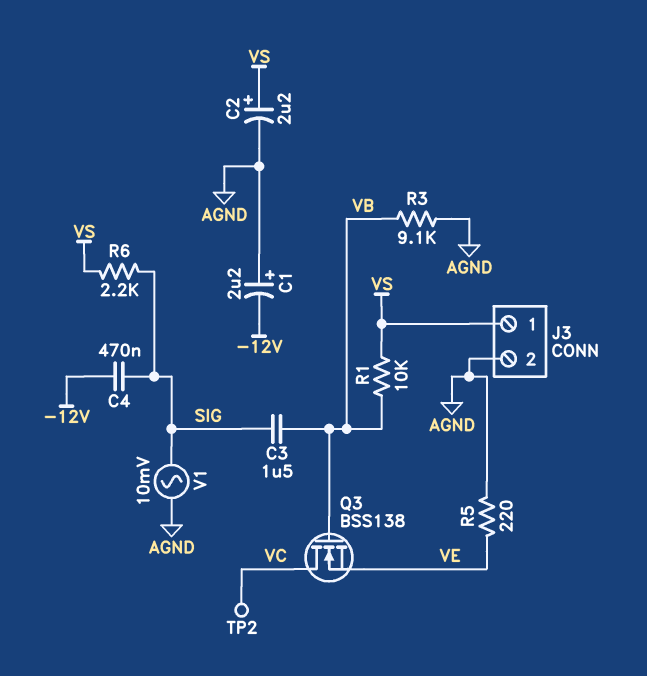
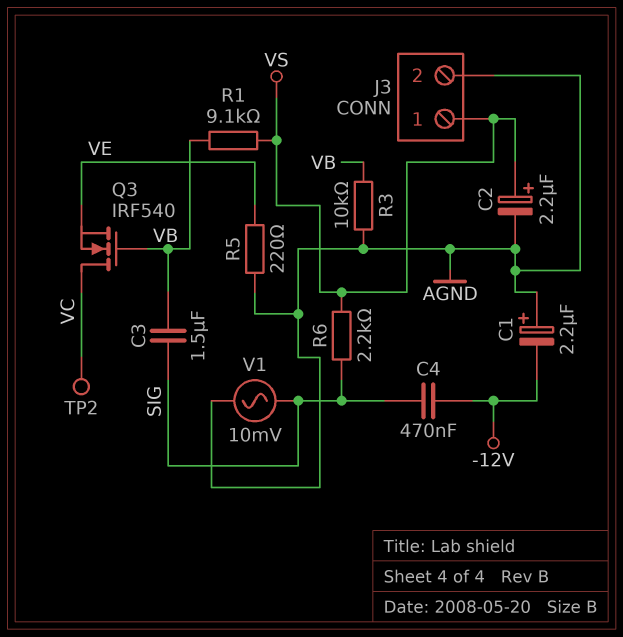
Q3: NMOS BSS138 (G VB, D VC, S VE) -> NMOS IRF540 (G VB, D VC, S VE)
R1: 10k (VB, VS) -> 9.1k (VB, VS)
R3: 9.1k (AGND, VB) -> 10k (AGND, VB)

